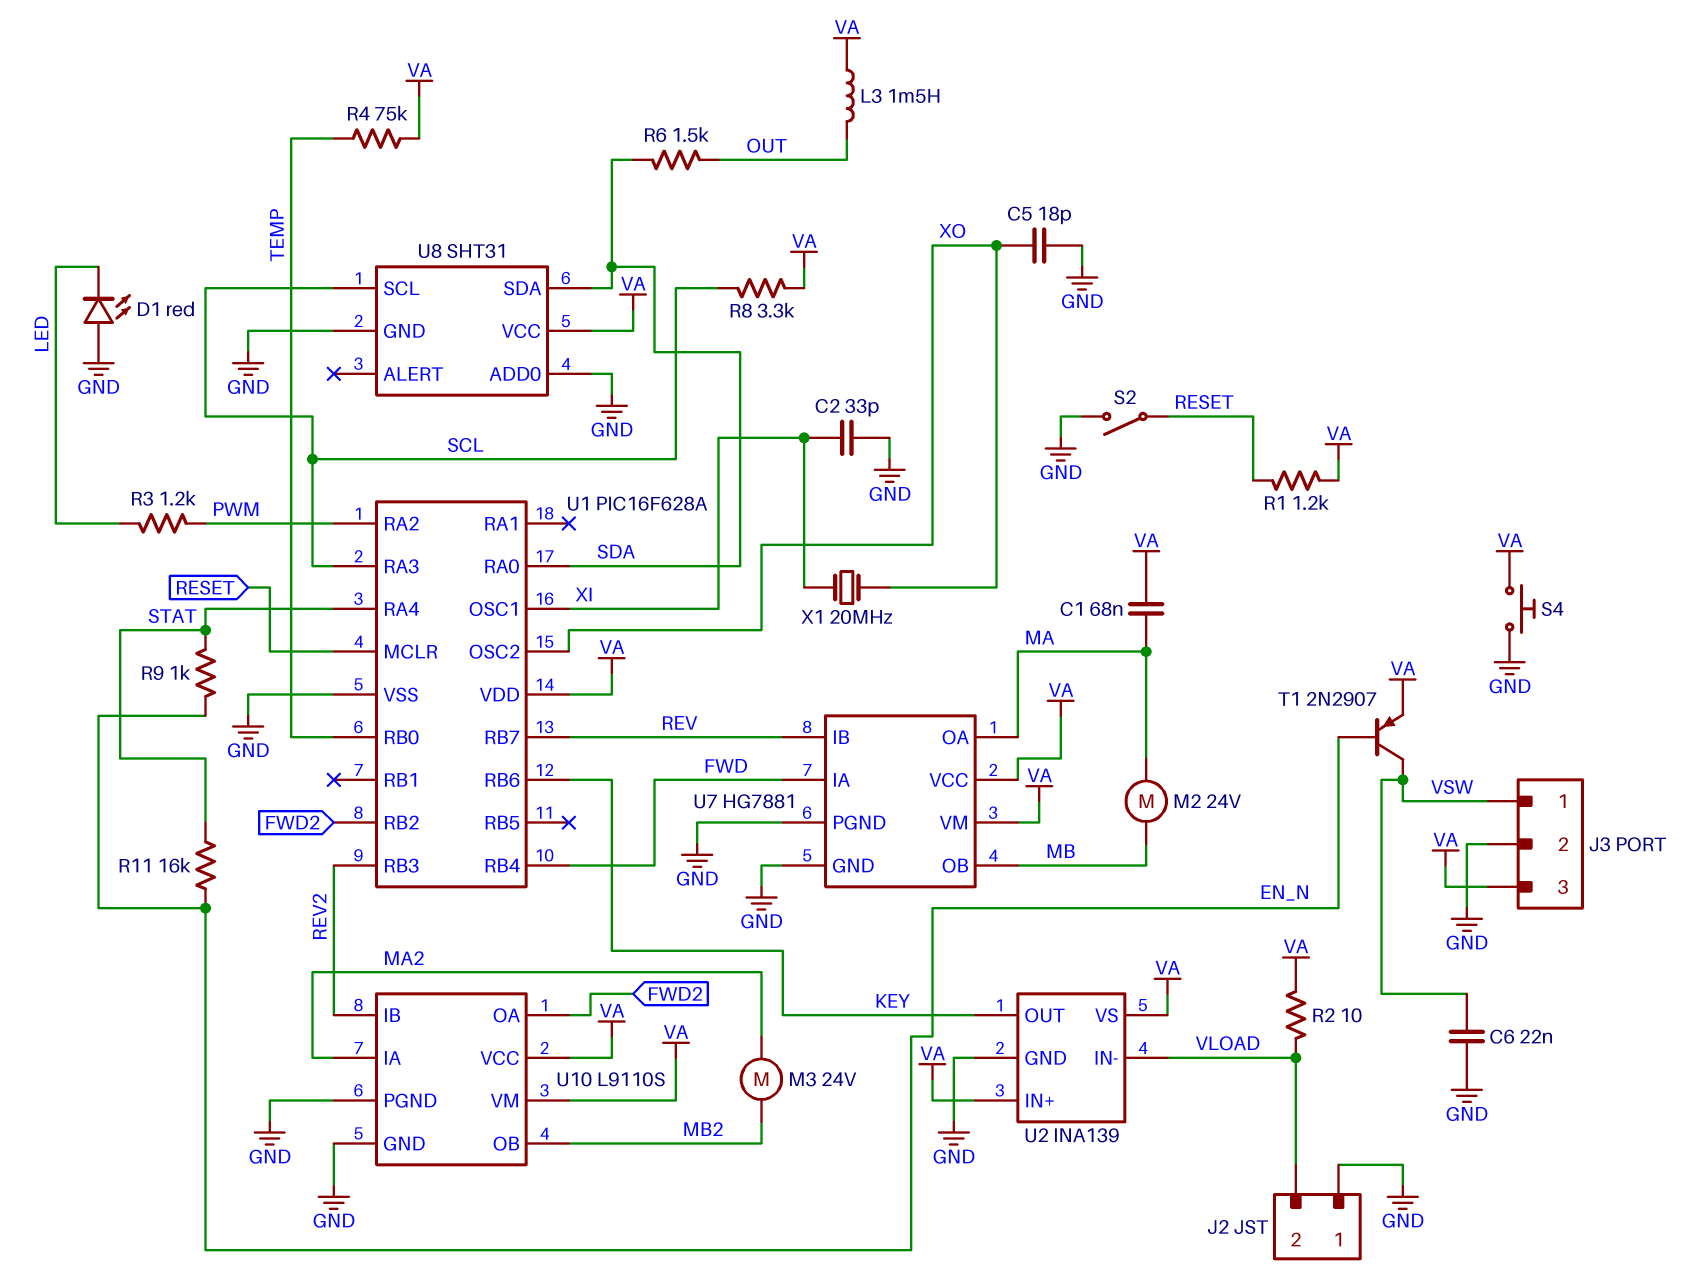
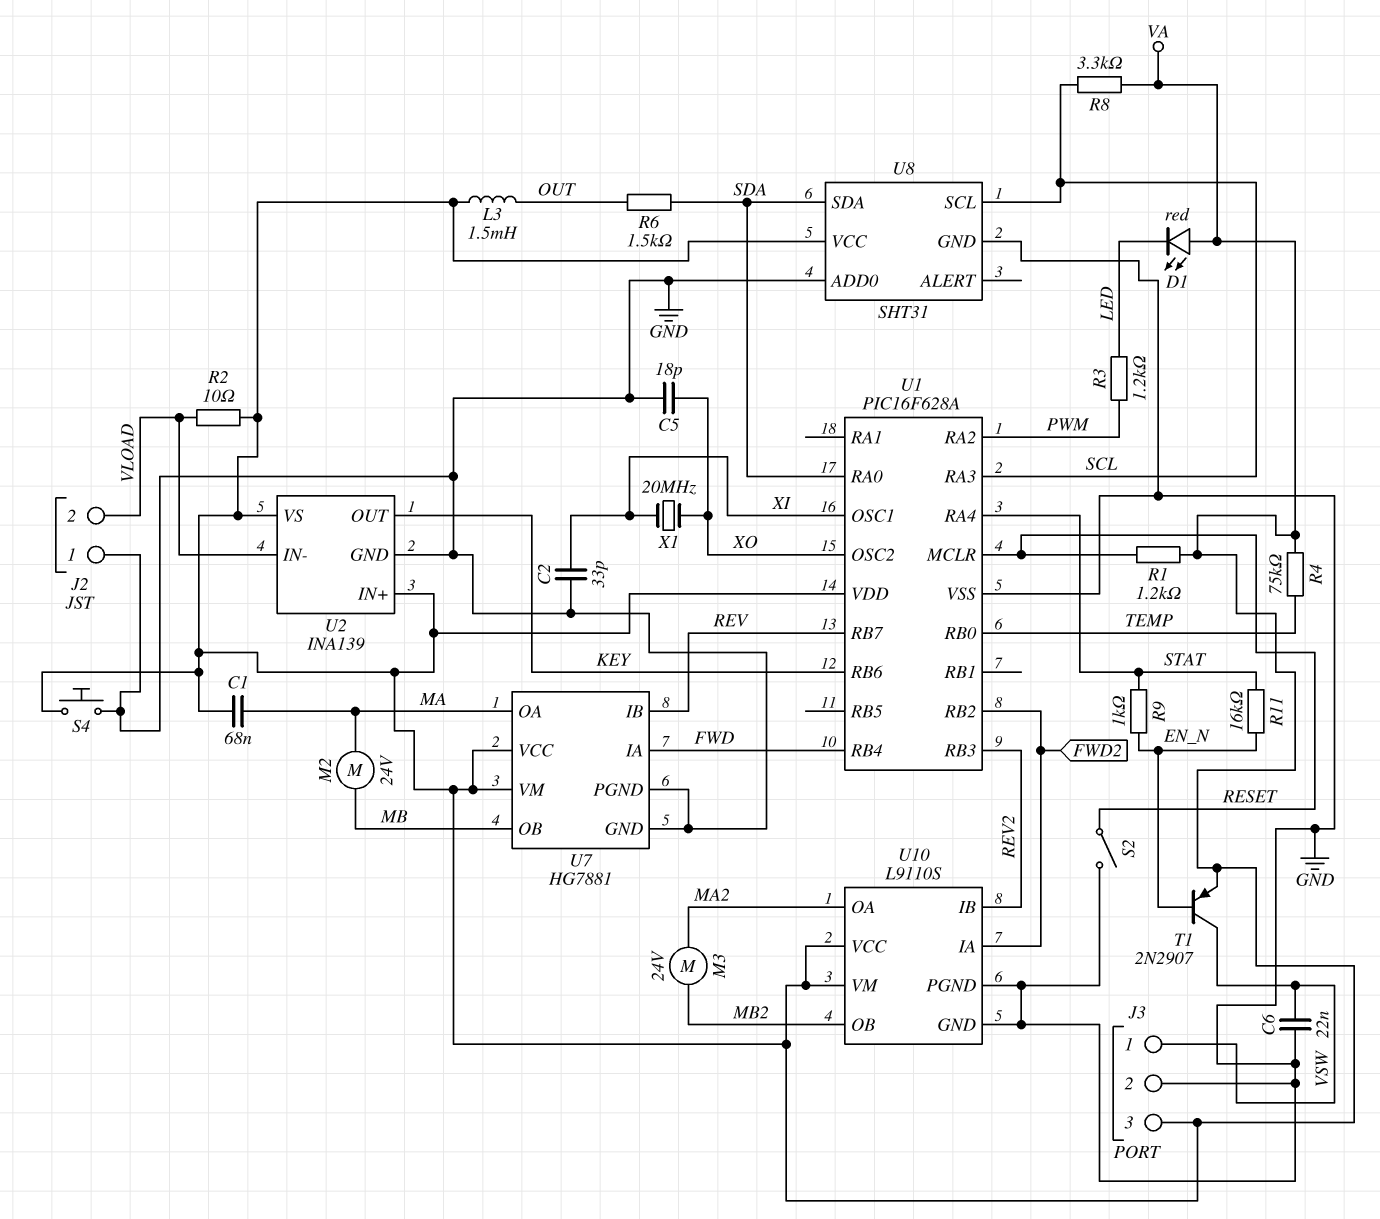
D1: LED red (A GND, K LED) -> LED red (A VA, K LED)
U10 pin IA: MA2 -> FWD2
U10 pin OA: FWD2 -> MA2

